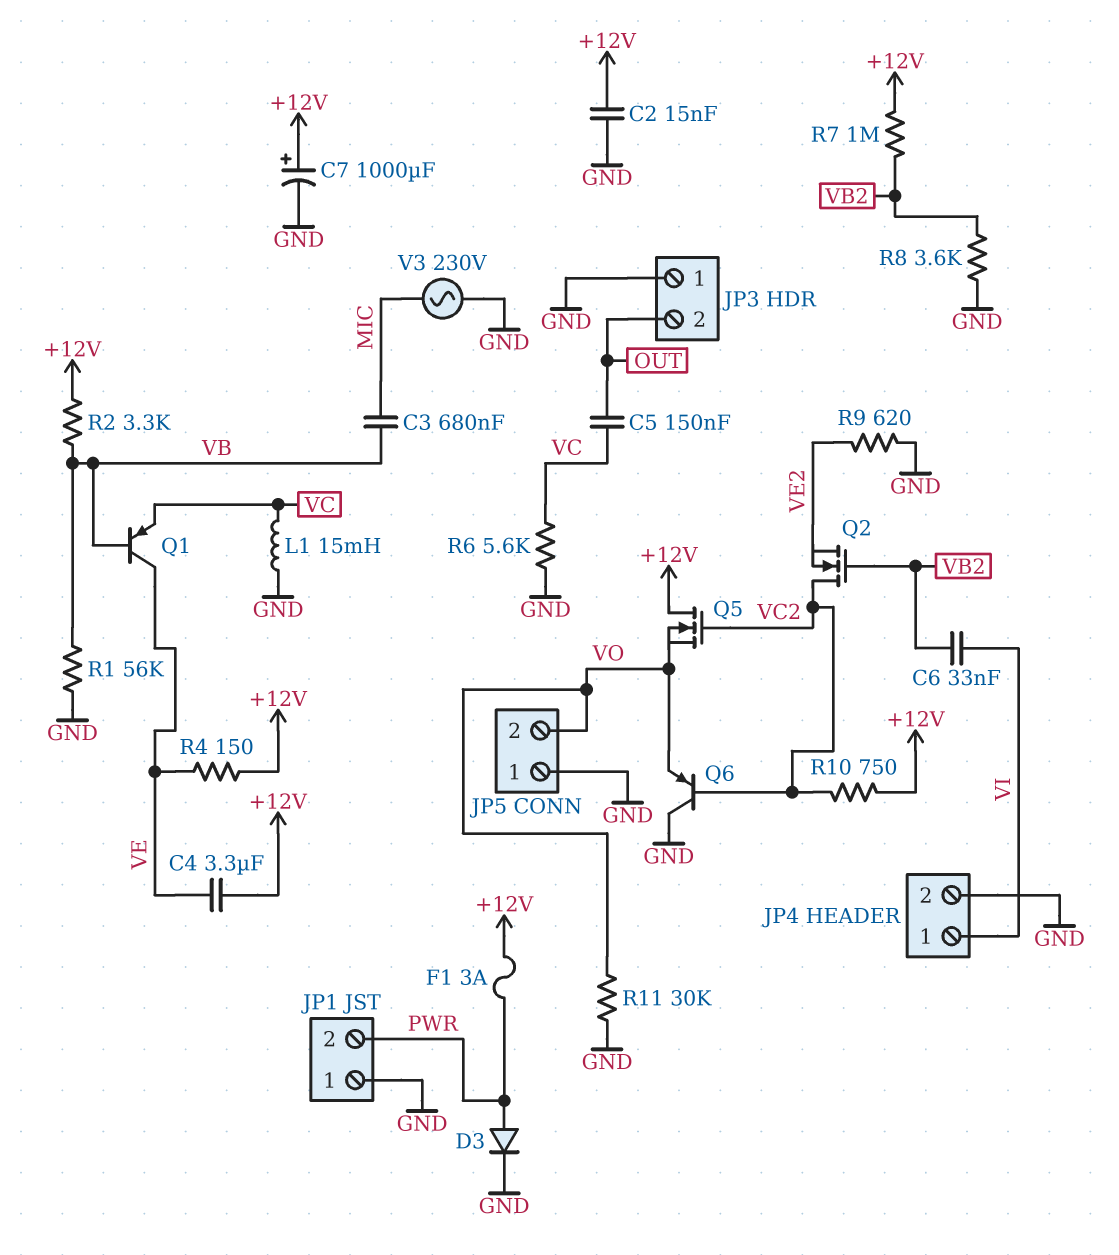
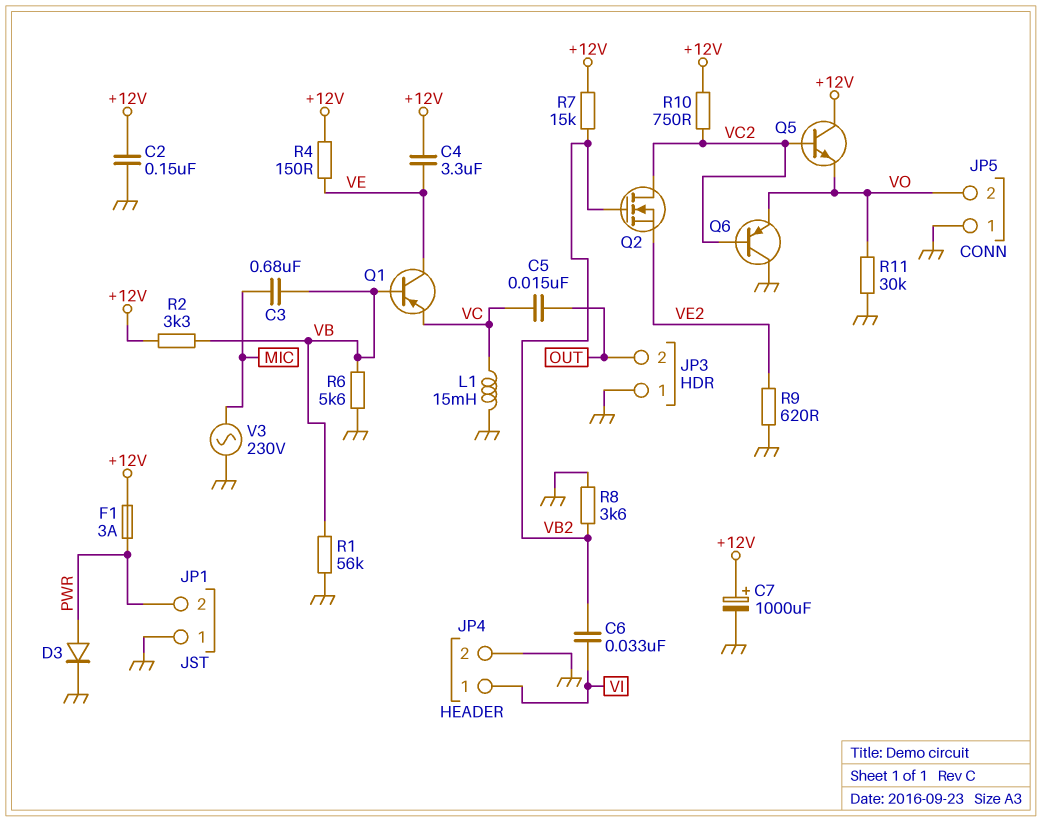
C2: 15nF (+12V, GND) -> 150nF (+12V, GND)
C5: 150nF (OUT, VC) -> 15nF (OUT, VC)
Q5: NMOS (G VC2, D +12V, S VO) -> NPN (B VC2, C +12V, E VO)
R6: 5.6k (GND, VC) -> 5.6k (GND, VB)
R7: 1M (+12V, VB2) -> 15k (+12V, VB2)

